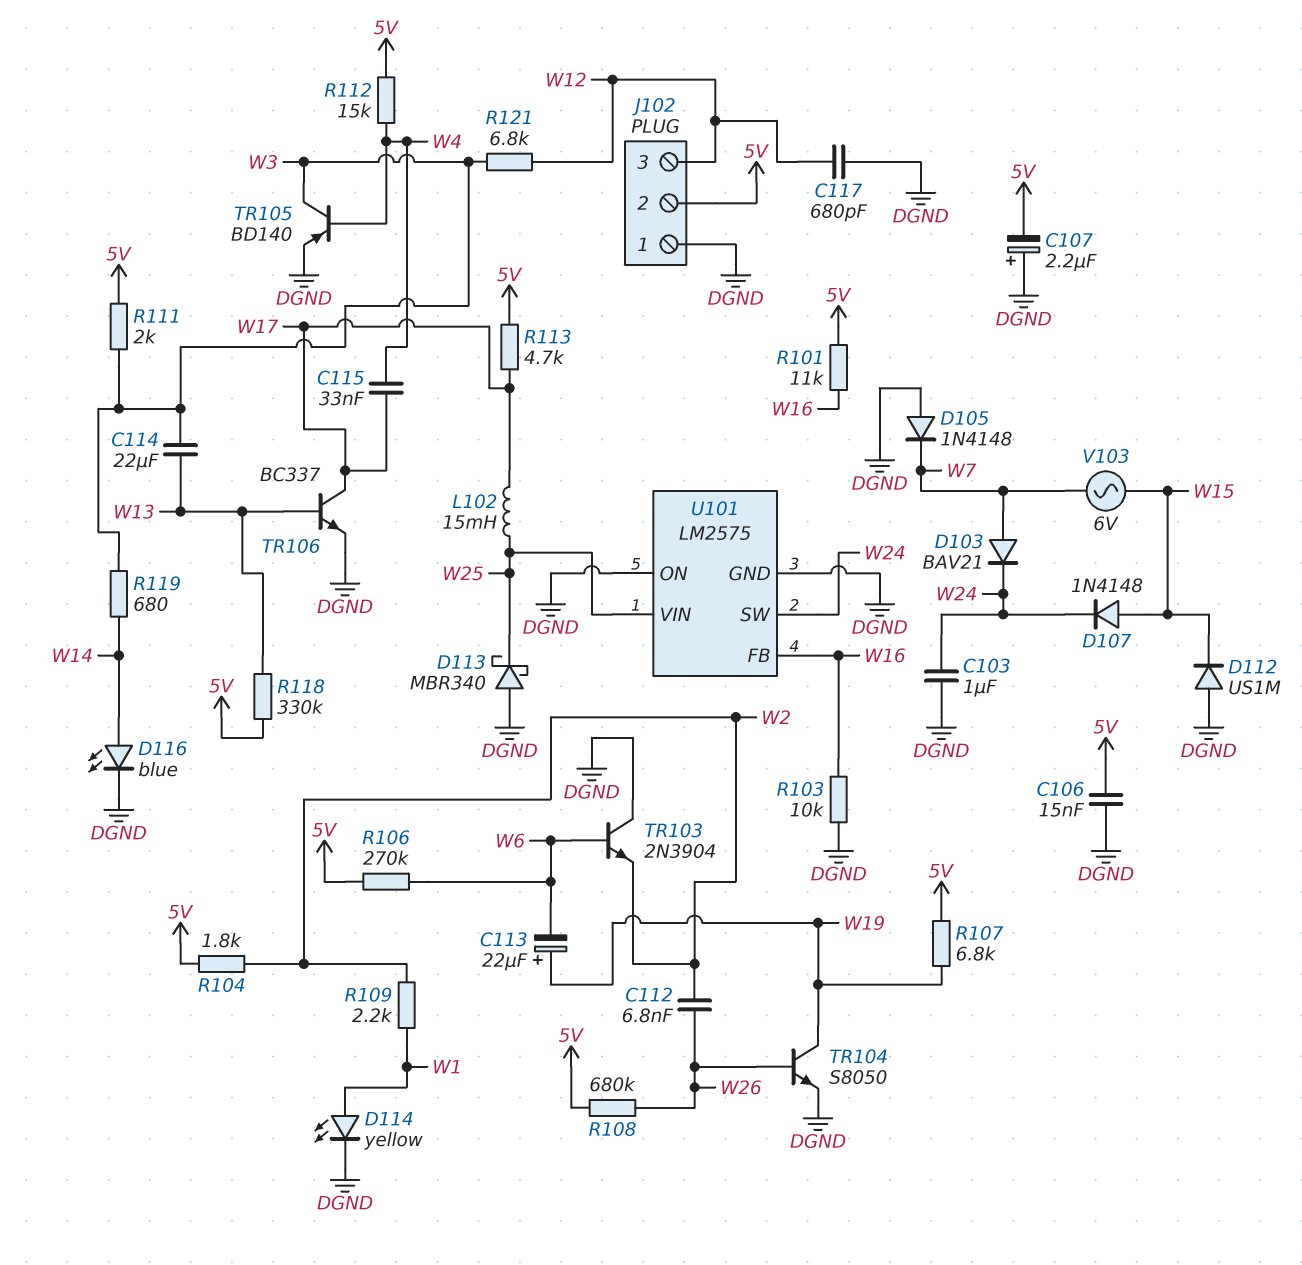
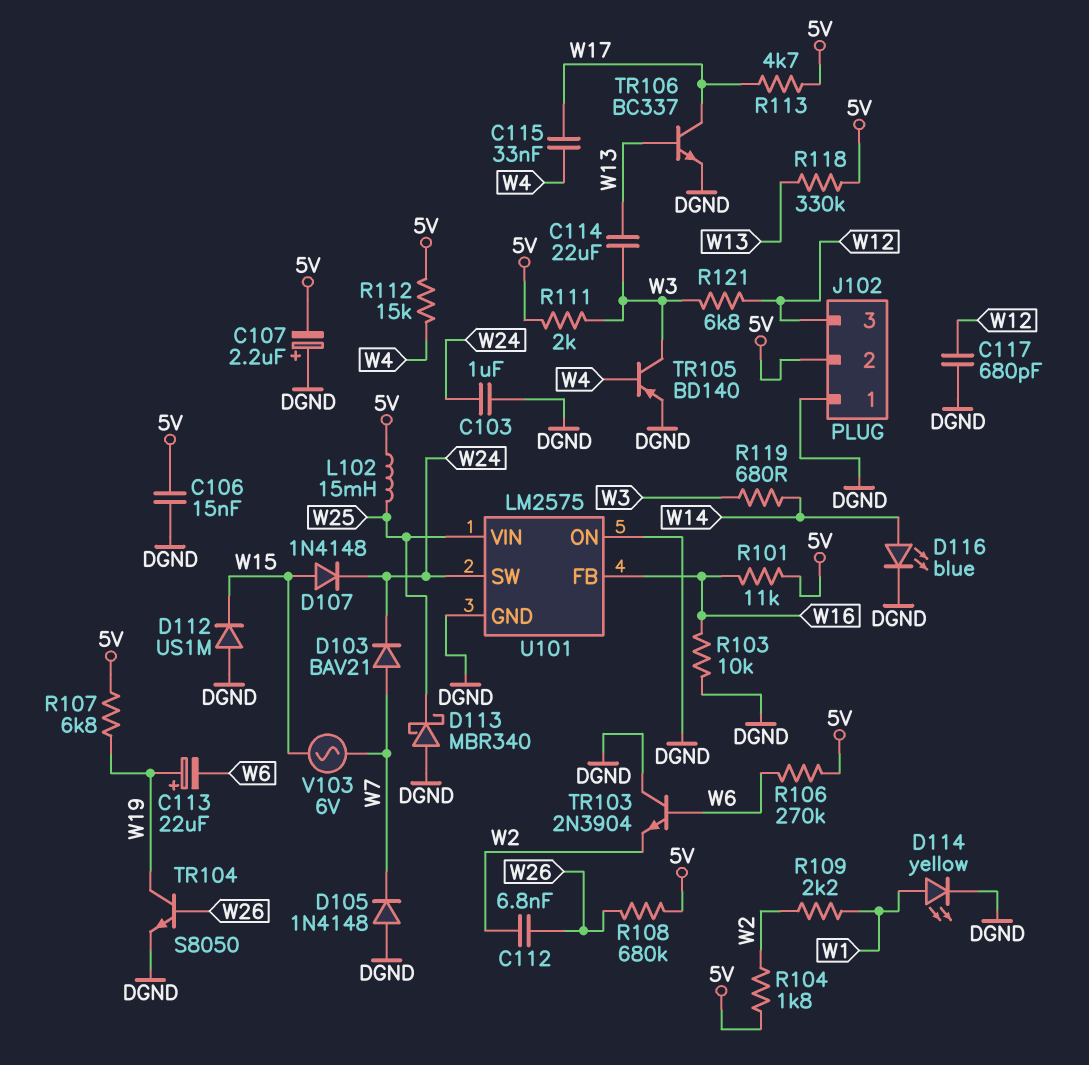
L102: 15mH (W17, W25) -> 15mH (5V, W25)

